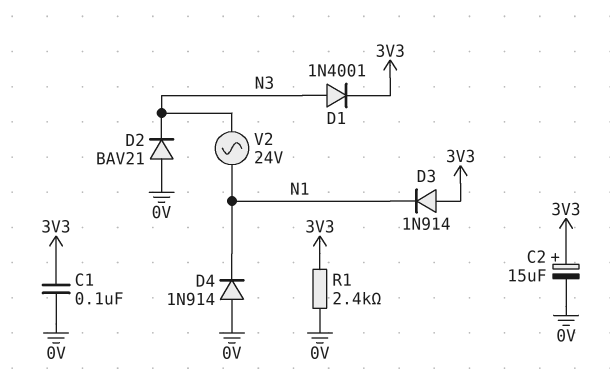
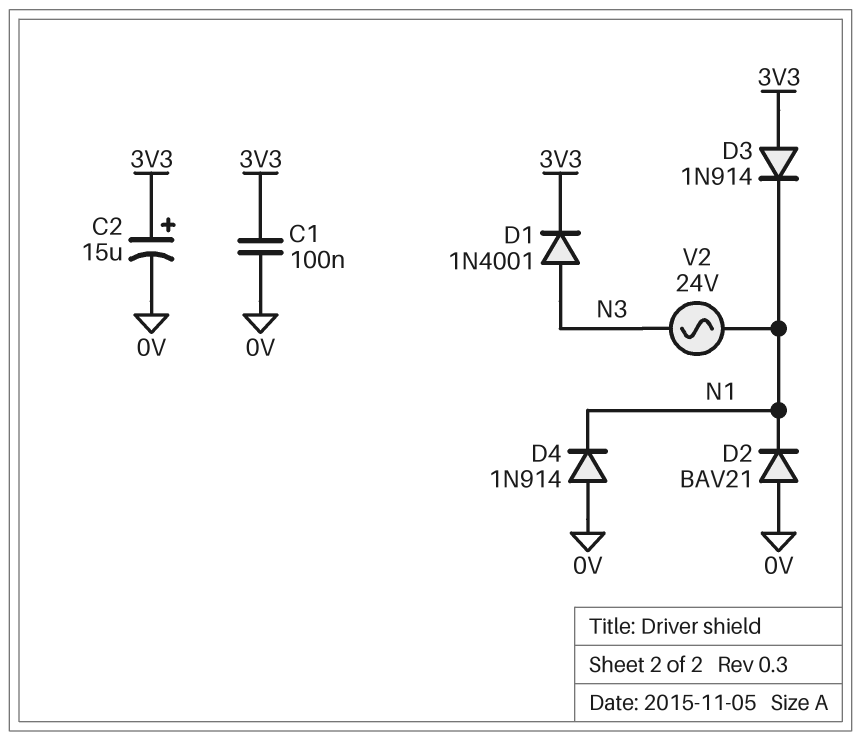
D2: diode BAV21 (A 0V, K N3) -> diode BAV21 (A 0V, K N1)
R1: 2.4k (0V, 3V3) -> none

